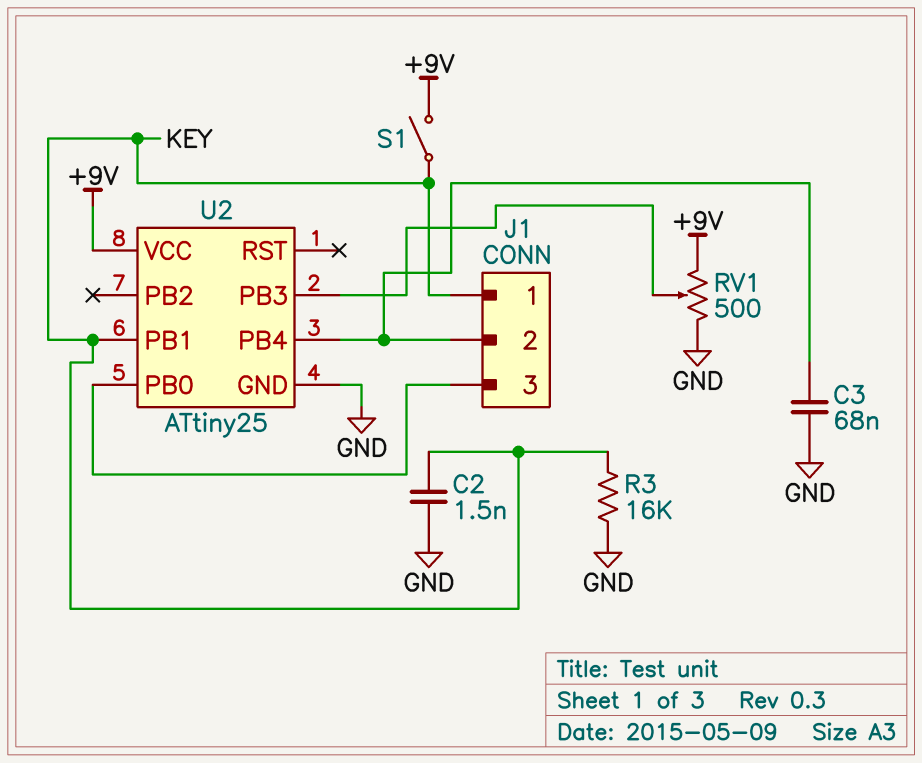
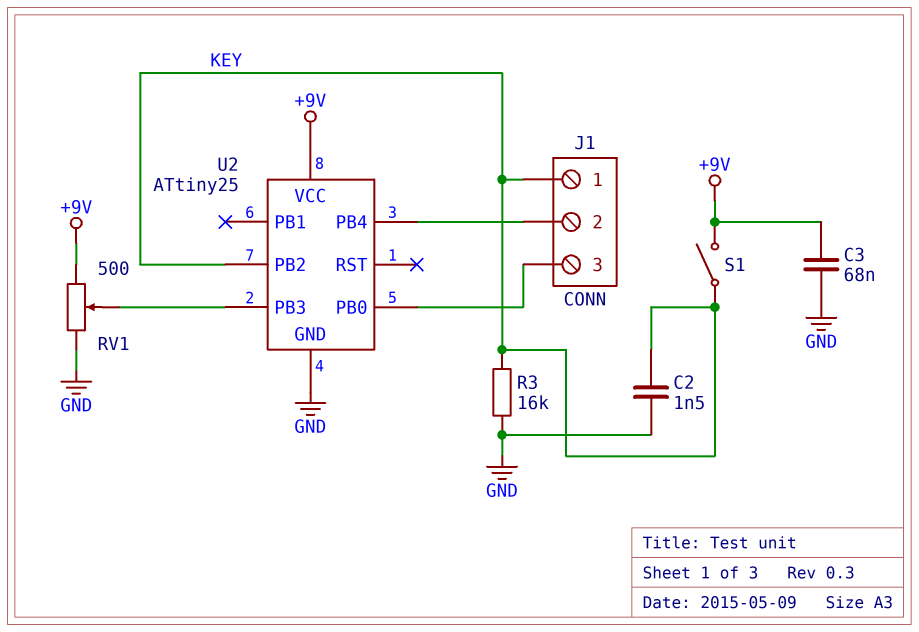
C3: 68nF (GND, J1/2) -> 68nF (+9V, GND)
U2 pin PB1: KEY -> none
U2 pin PB2: none -> KEY

